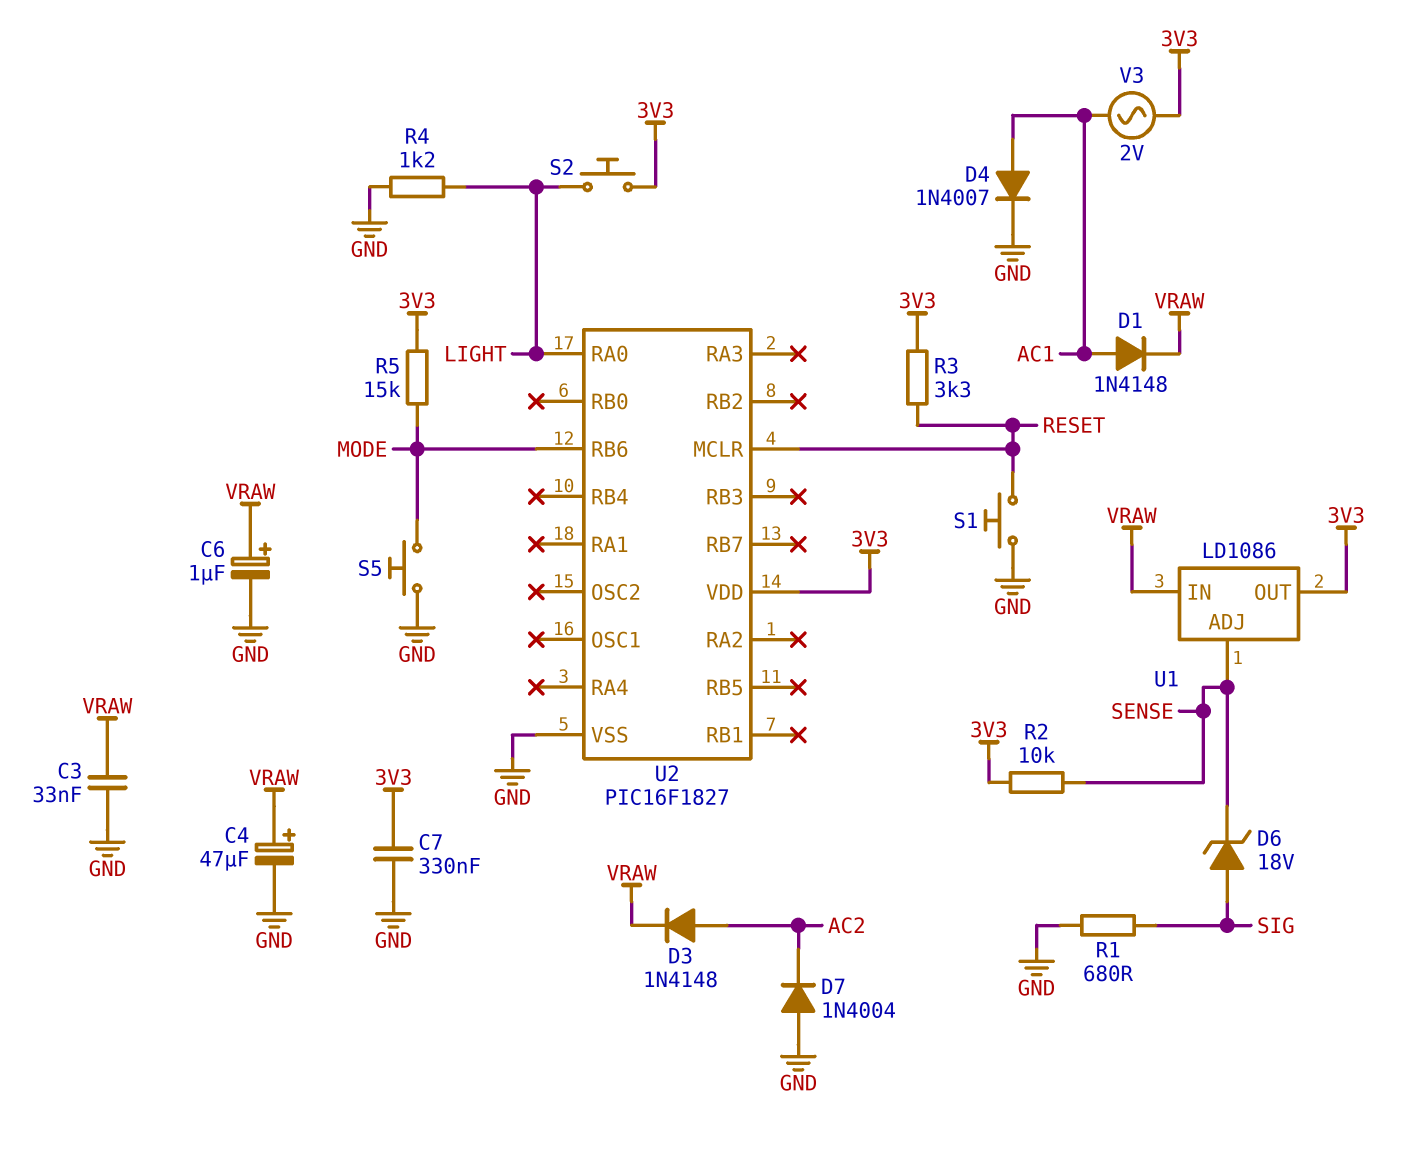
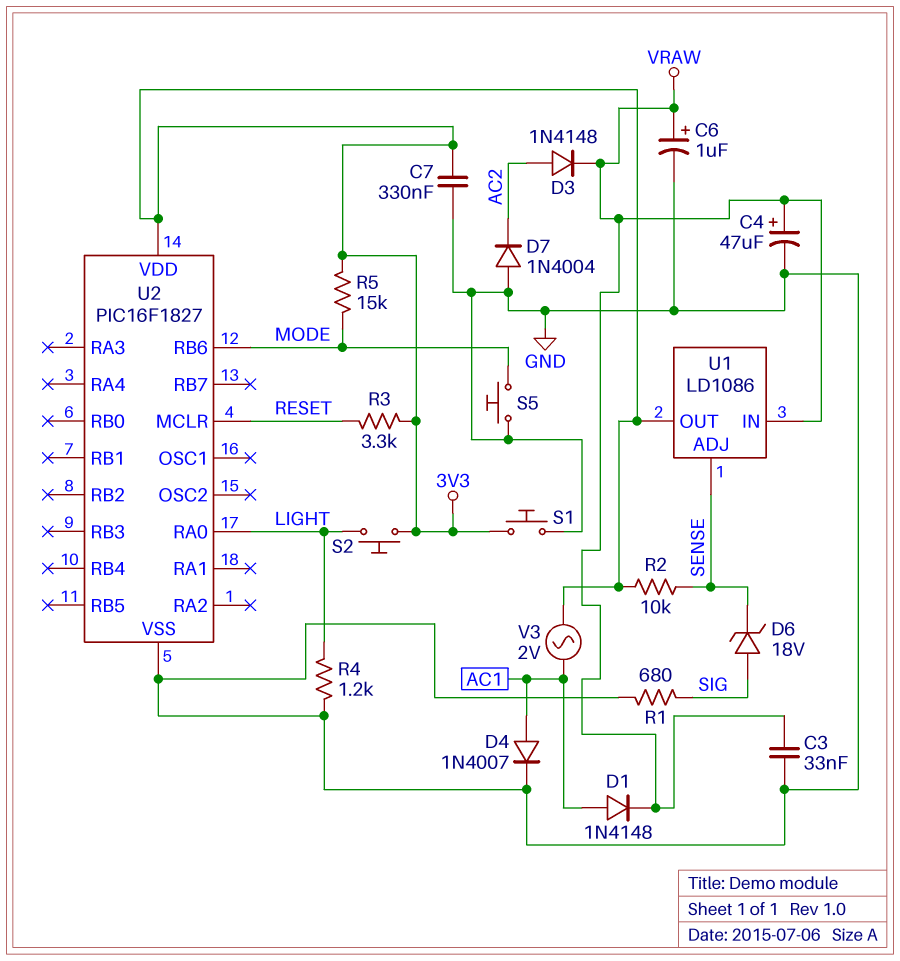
S1: button (GND, RESET) -> button (3V3, GND)

